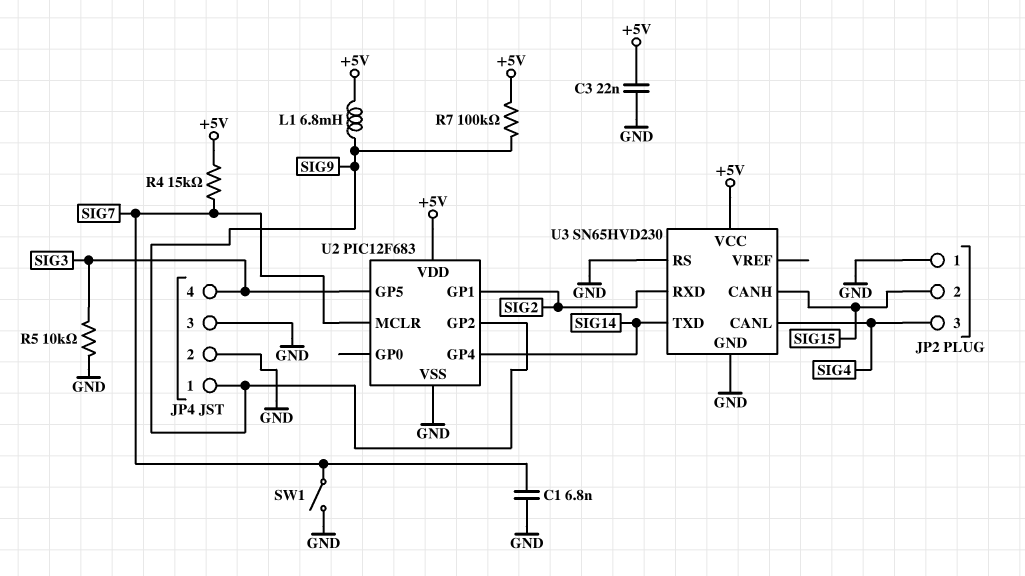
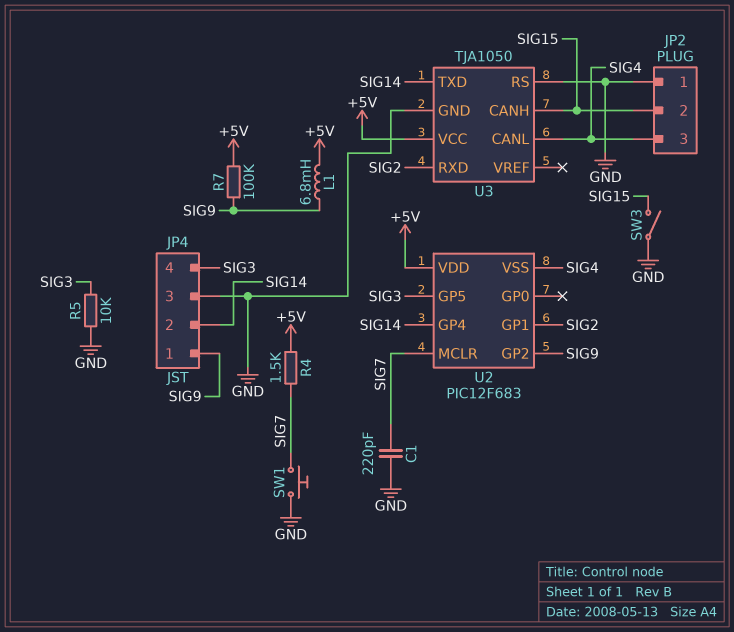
C1: 6.8nF (GND, SIG7) -> 220pF (GND, SIG7)
C3: 22nF (+5V, GND) -> none
JP4 pin 2: GND -> SIG14
R4: 15k (+5V, SIG7) -> 1.5k (+5V, SIG7)
SW1: switch (GND, SIG7) -> button (GND, SIG7)
SW3: none -> switch (GND, SIG15)
U2 pin VSS: GND -> SIG4
U3: SN65HVD230 -> TJA1050

